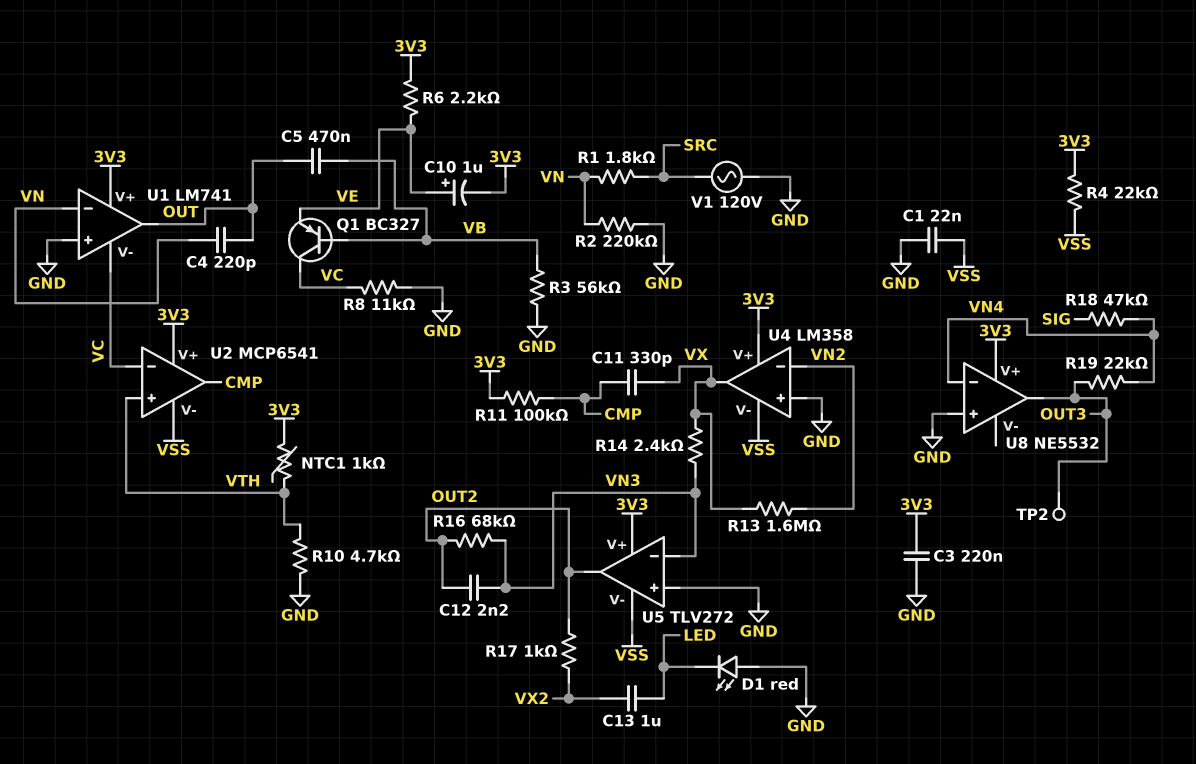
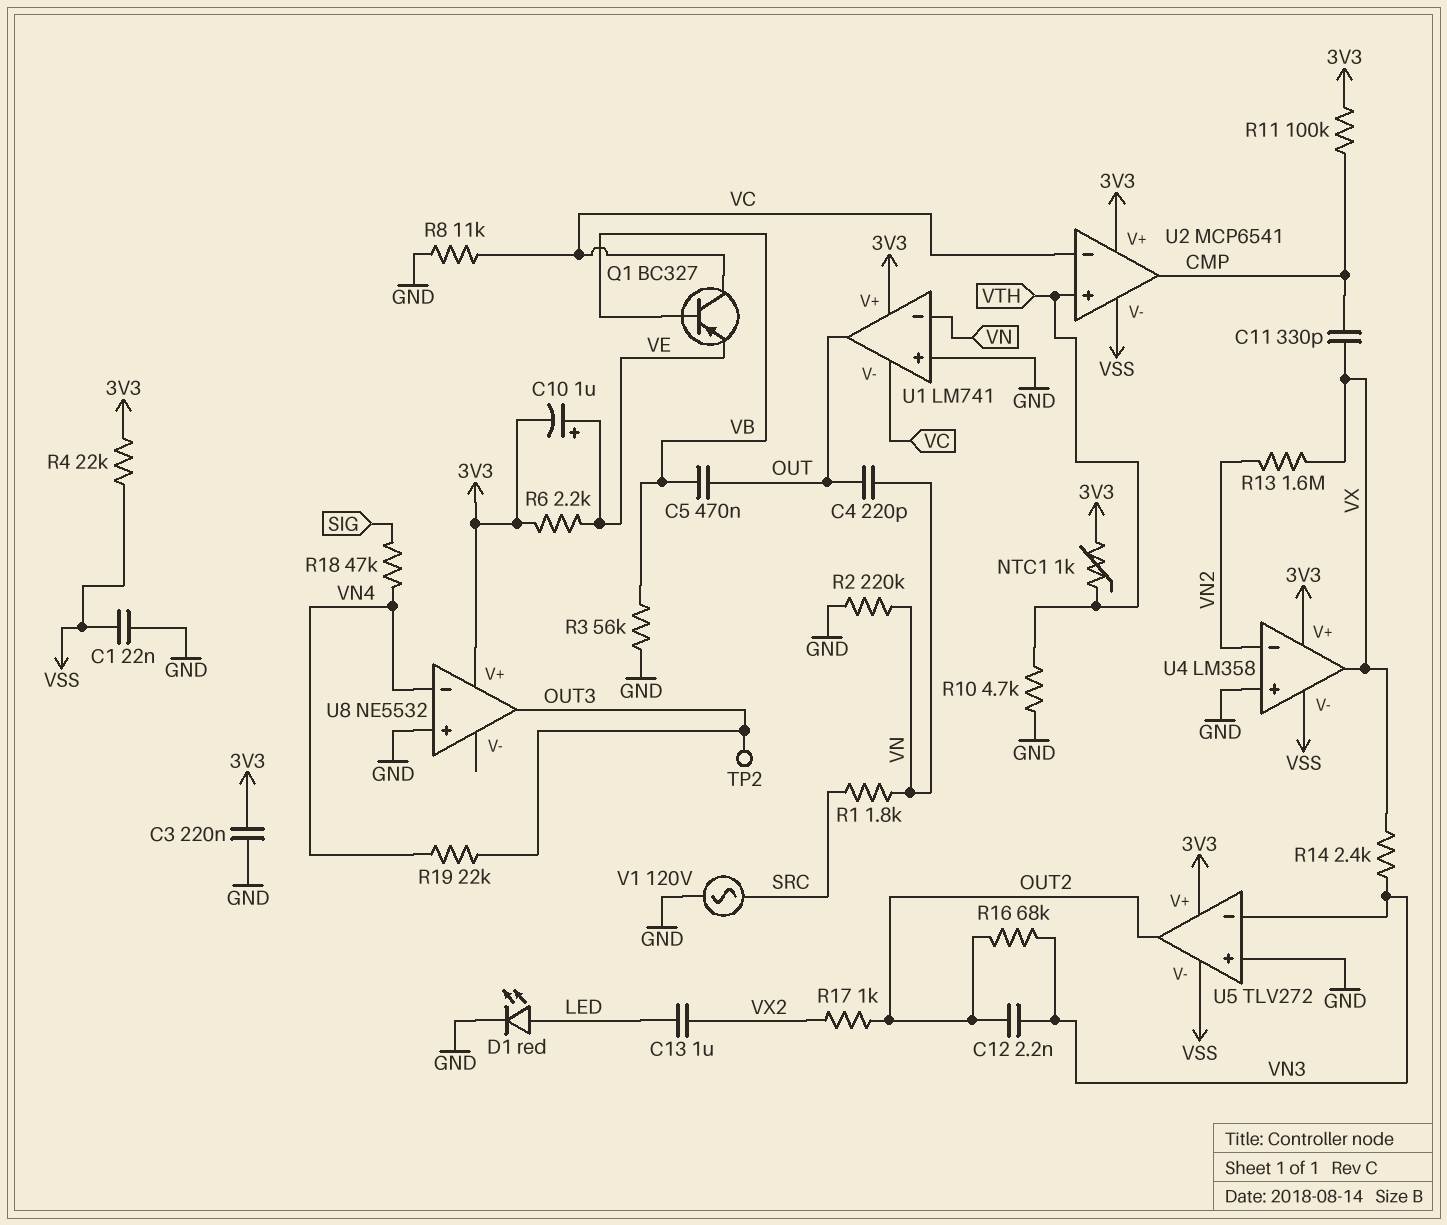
D1: LED red (A GND, K LED) -> LED red (A LED, K GND)

